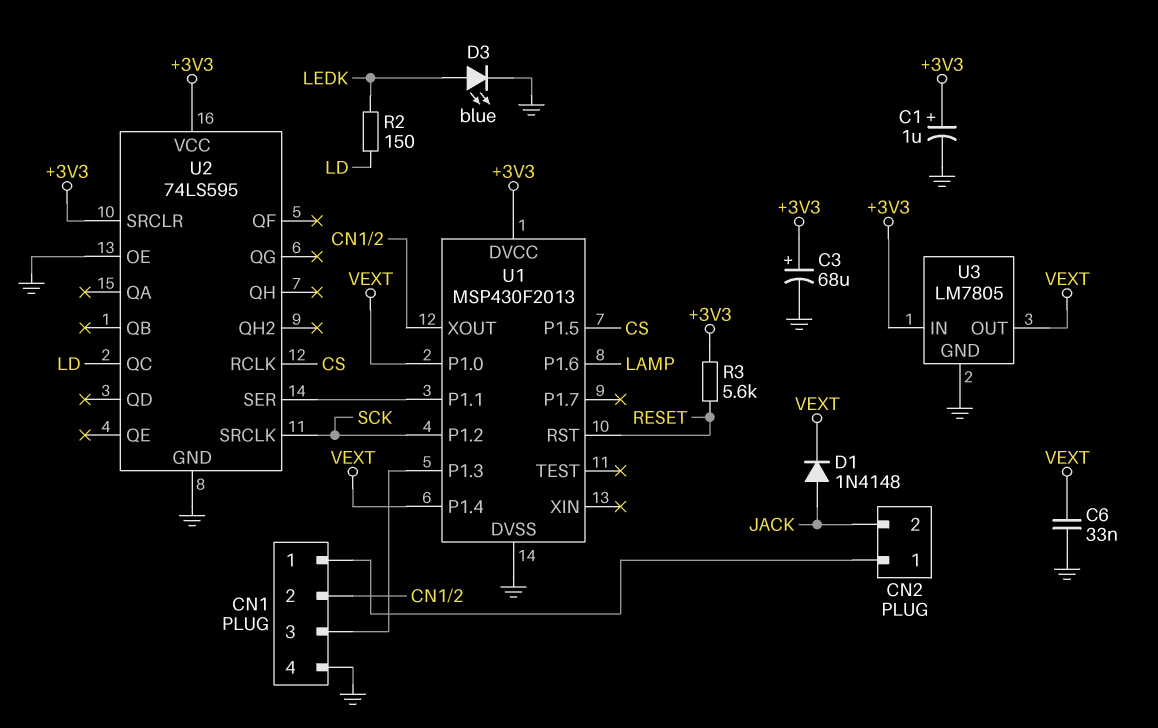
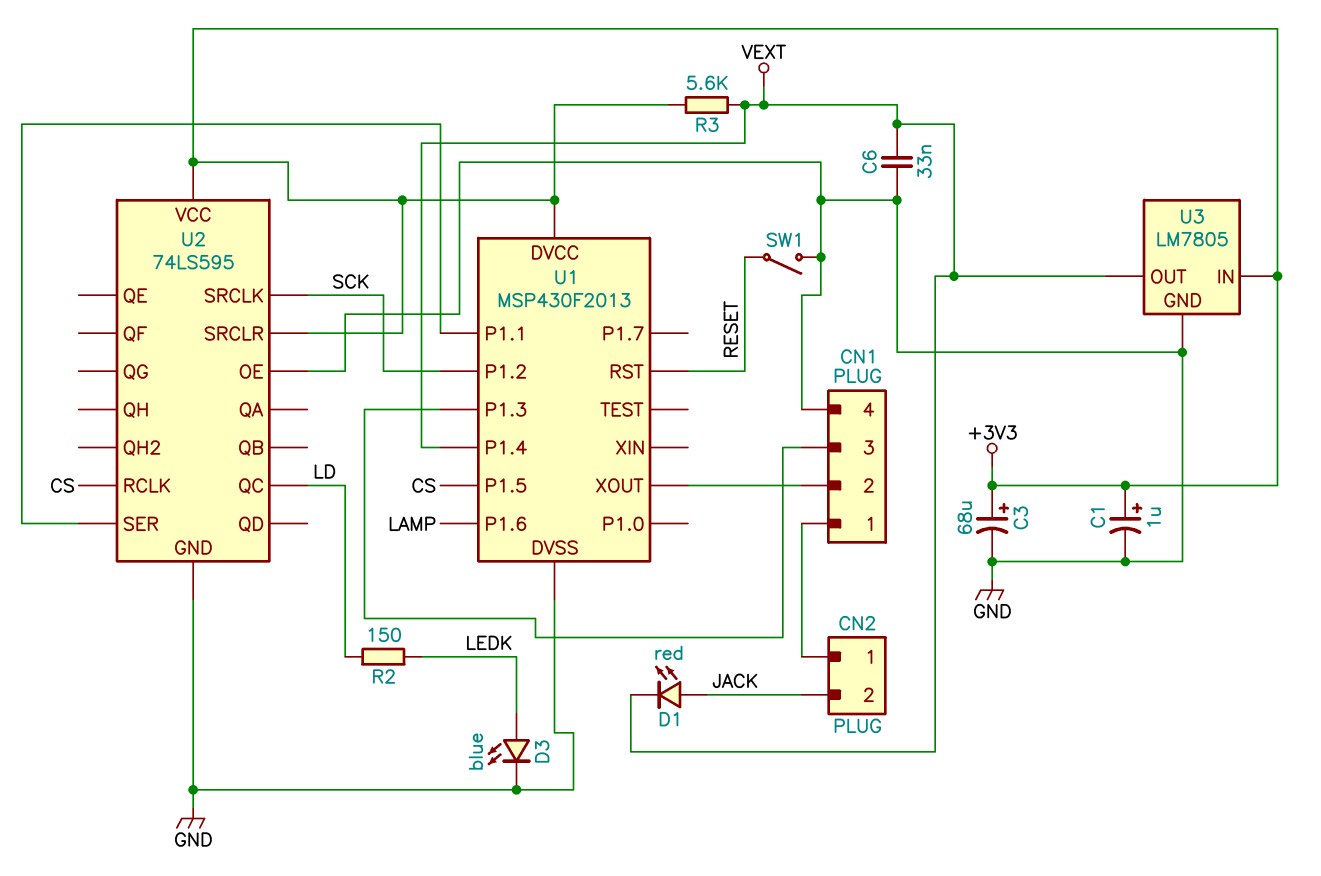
D1: diode 1N4148 (A JACK, K VEXT) -> LED red (A JACK, K VEXT)
R3: 5.6k (+3V3, RESET) -> 5.6k (+3V3, VEXT)
SW1: none -> switch (GND, RESET)
U1 pin P1.0: VEXT -> none

